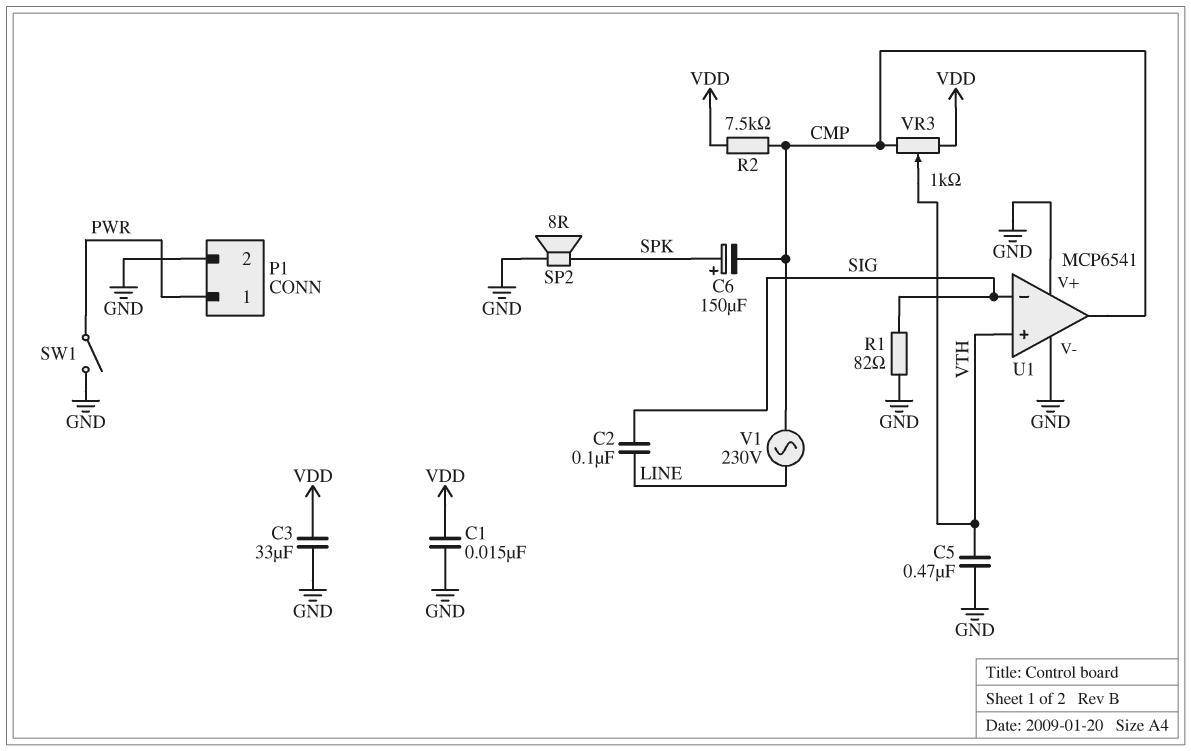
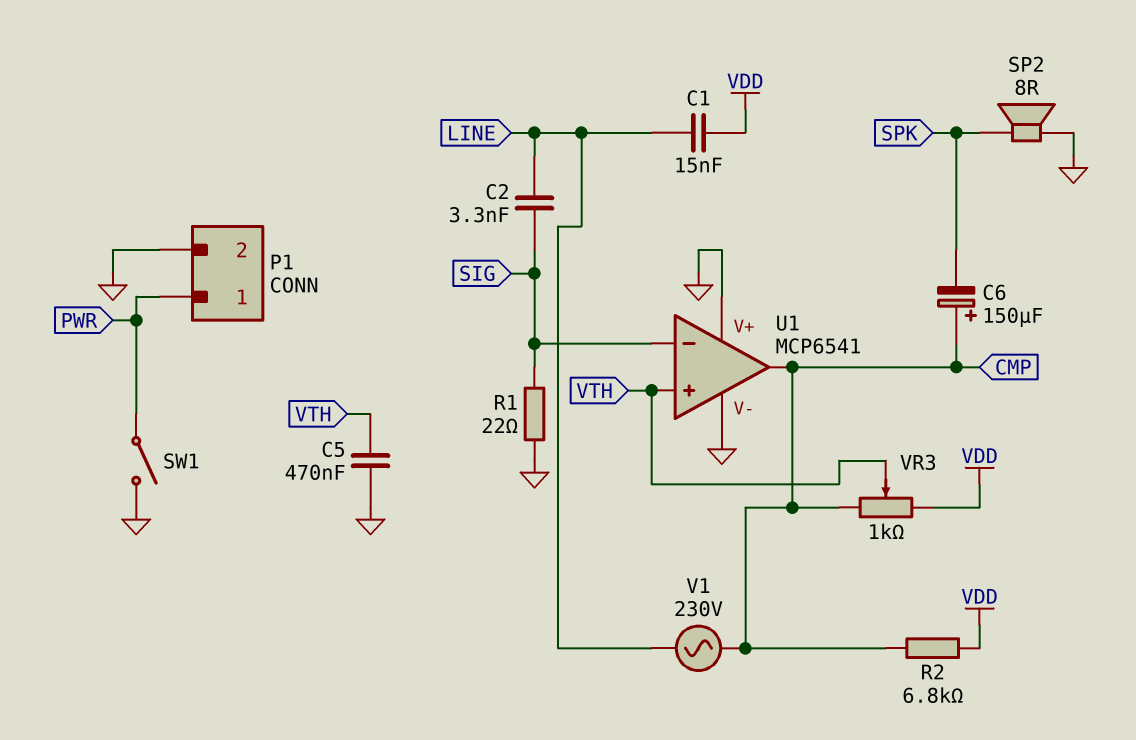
C1: 15nF (GND, VDD) -> 15nF (LINE, VDD)
C2: 100nF (LINE, SIG) -> 3.3nF (LINE, SIG)
C3: 33uF (GND, VDD) -> none
C6: 150uF (plus SPK, minus CMP) -> 150uF (plus CMP, minus SPK)
R1: 82 (GND, SIG) -> 22 (GND, SIG)
R2: 7.5k (CMP, VDD) -> 6.8k (CMP, VDD)

